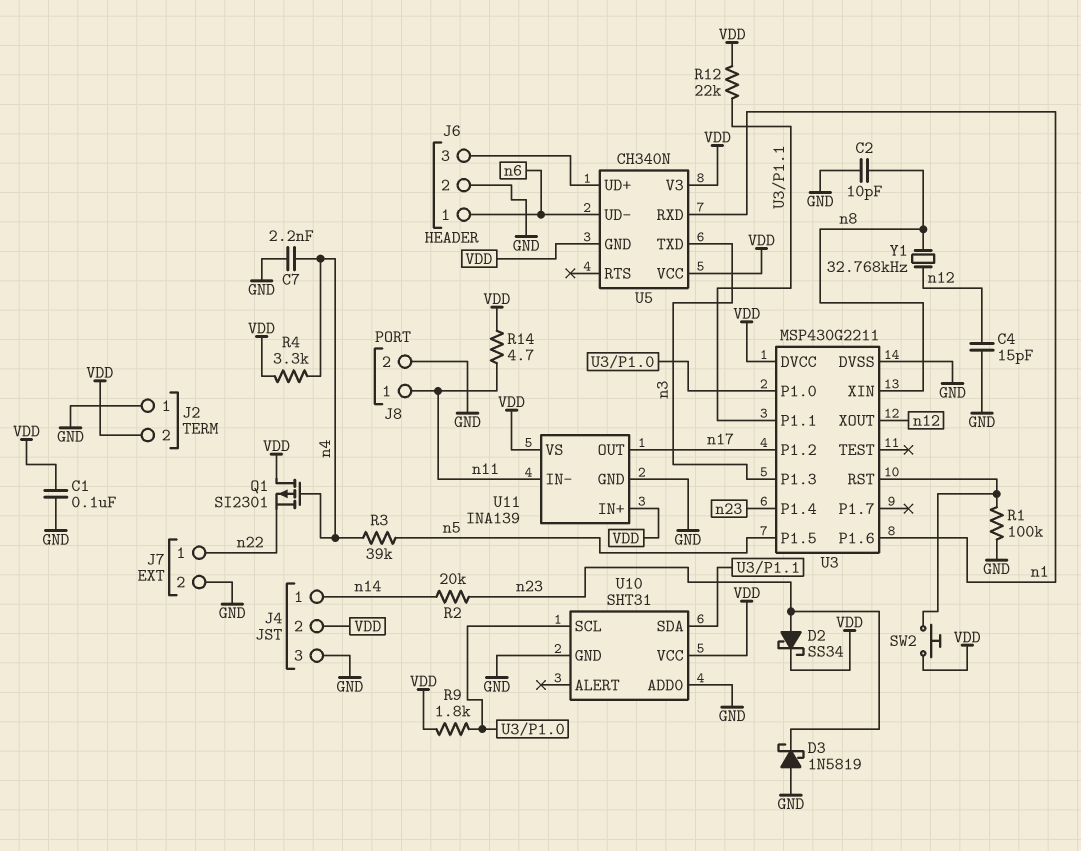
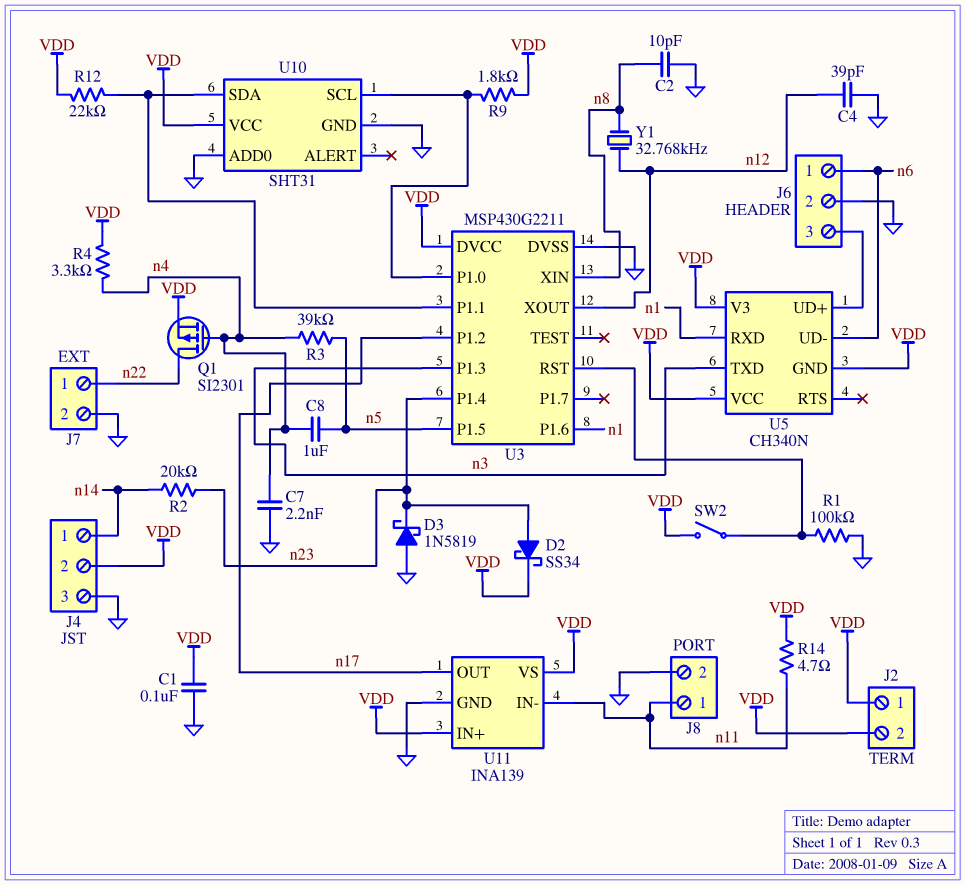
C4: 15pF (GND, n12) -> 39pF (GND, n12)
C8: none -> 1uF (n4, n5)
J2 pin 1: GND -> VDD
Q1: PMOS SI2301 (G n4, D VDD, S n22) -> PMOS SI2301 (G n4, D n22, S VDD)
SW2: button (U3/RST, VDD) -> switch (U3/RST, VDD)

